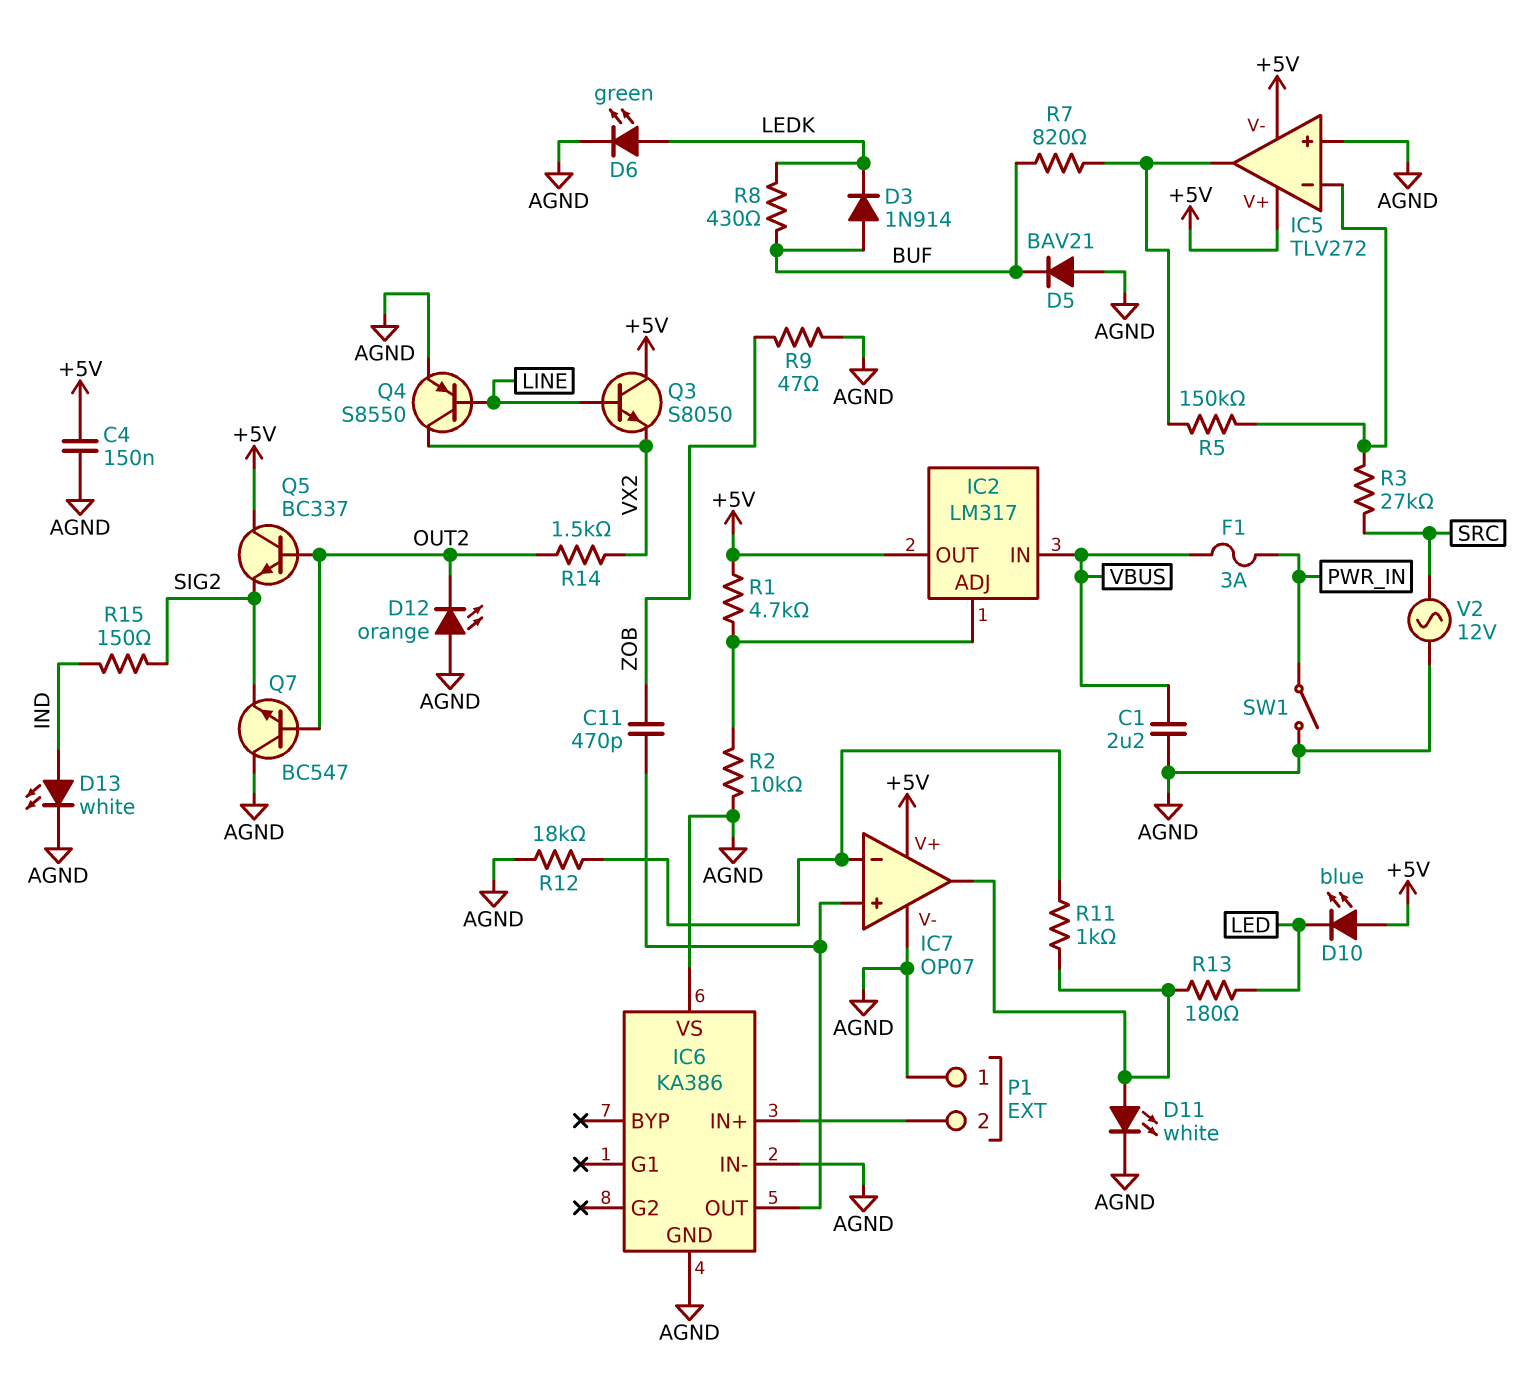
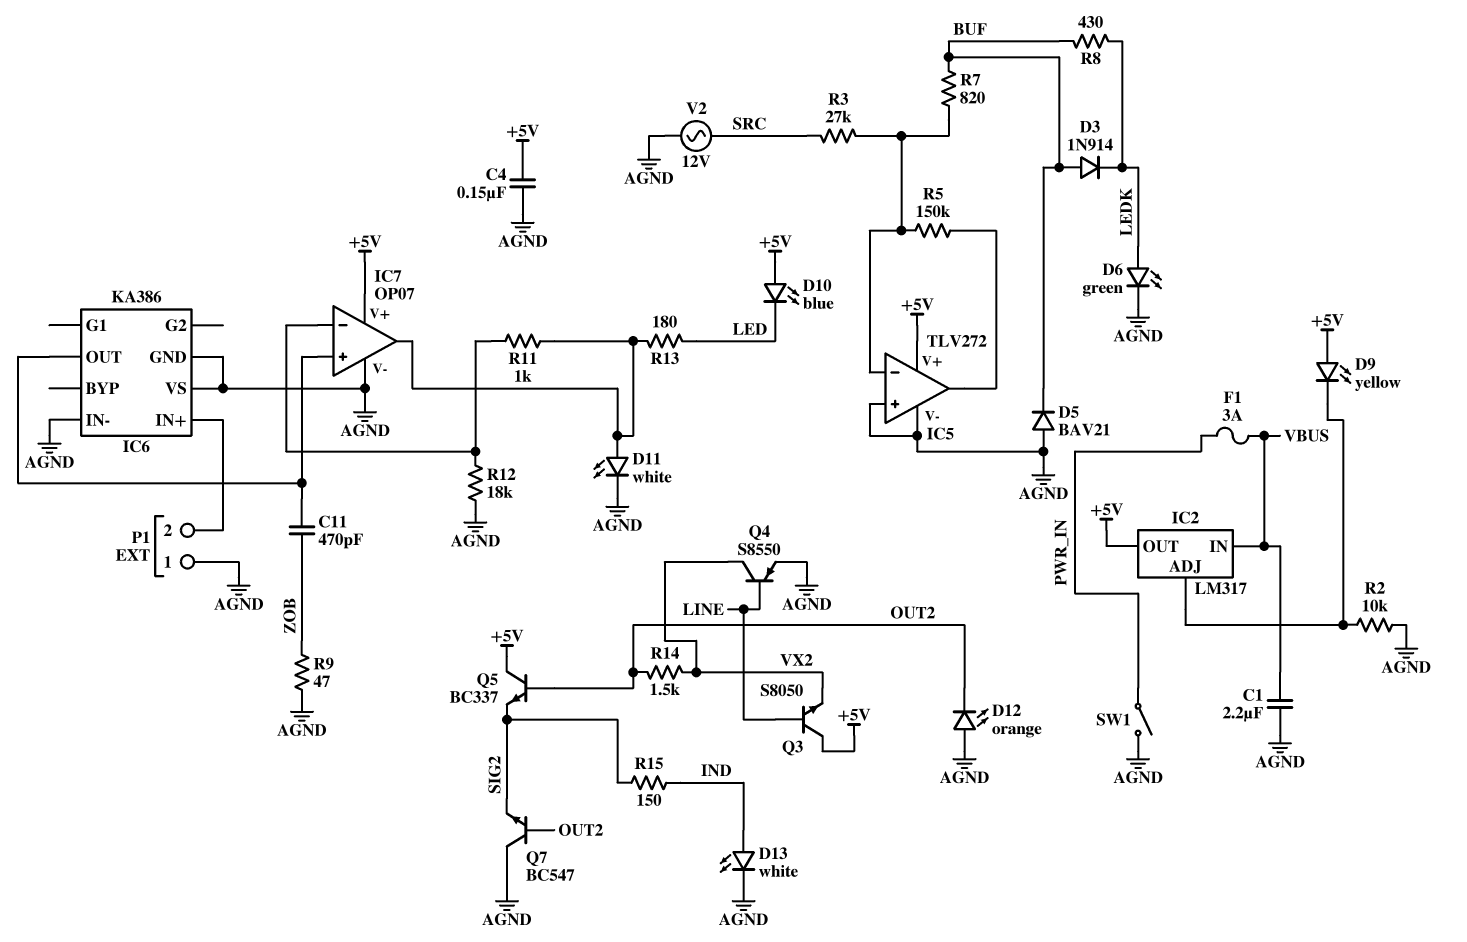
D9: none -> LED yellow (A +5V, K IC2/ADJ)
IC5 pin V-: +5V -> AGND
R1: 4.7k (+5V, IC2/ADJ) -> none
R7: 820 (BUF, IC5/out) -> 820 (BUF, IC5/in-)

